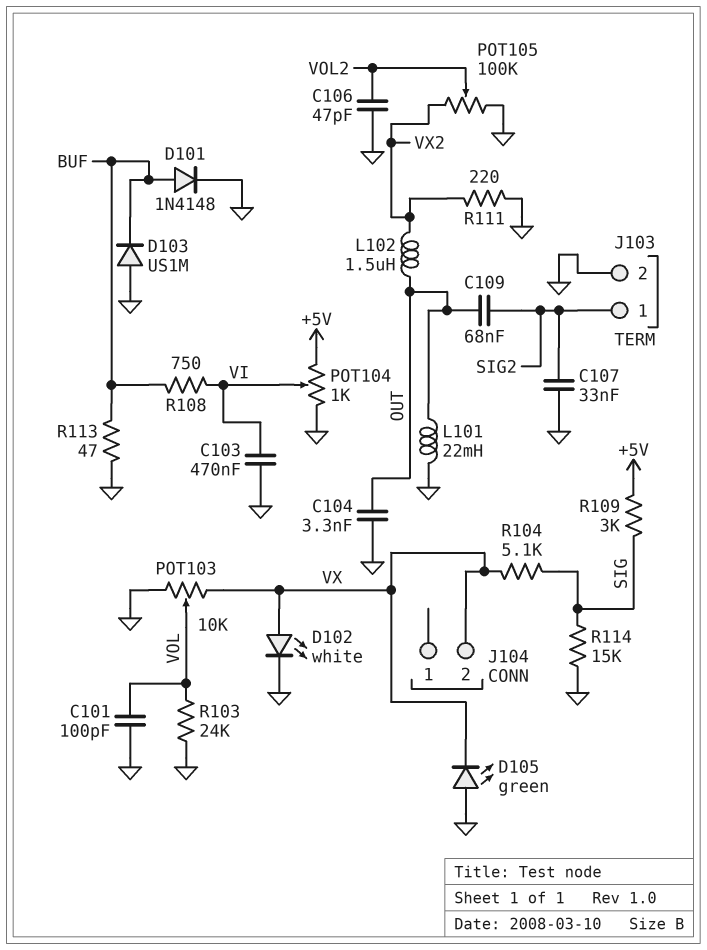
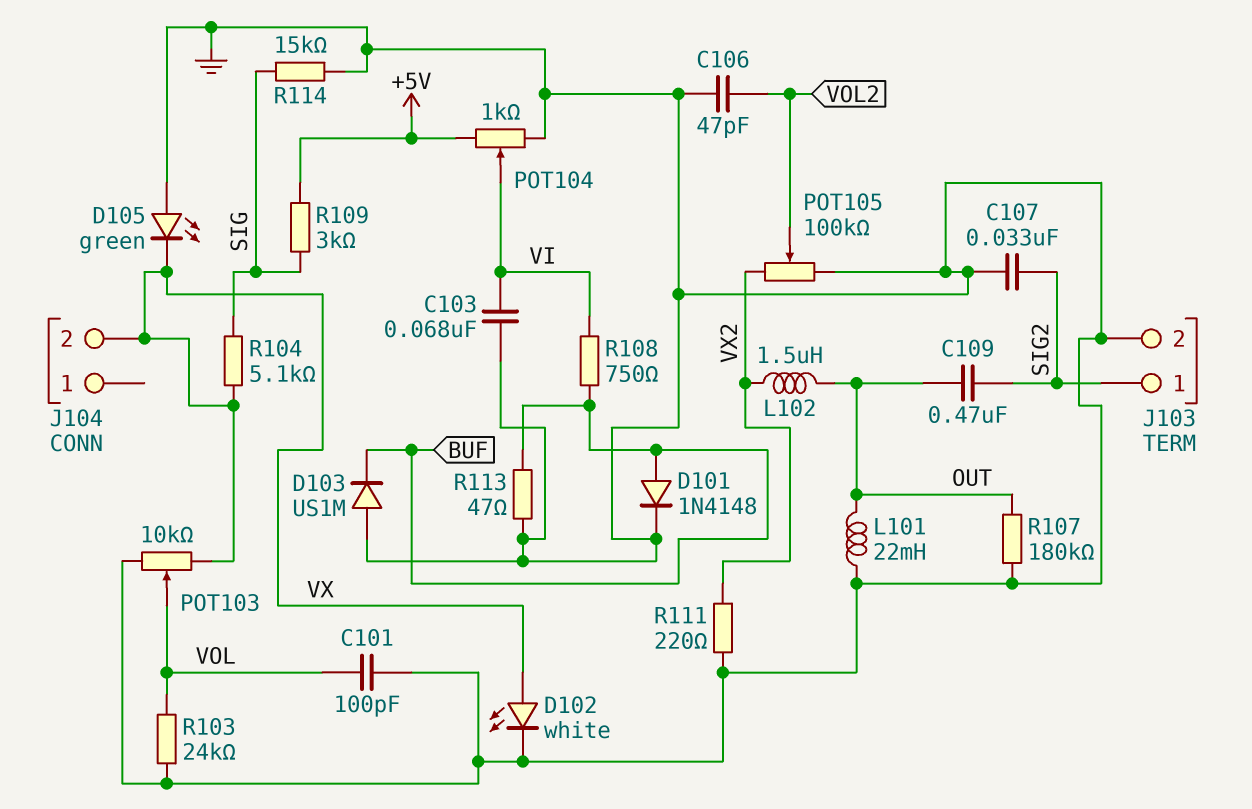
C103: 470nF (GND, VI) -> 68nF (GND, VI)
C104: 3.3nF (GND, OUT) -> none
C109: 68nF (OUT, SIG2) -> 470nF (OUT, SIG2)
R107: none -> 180k (GND, OUT)

